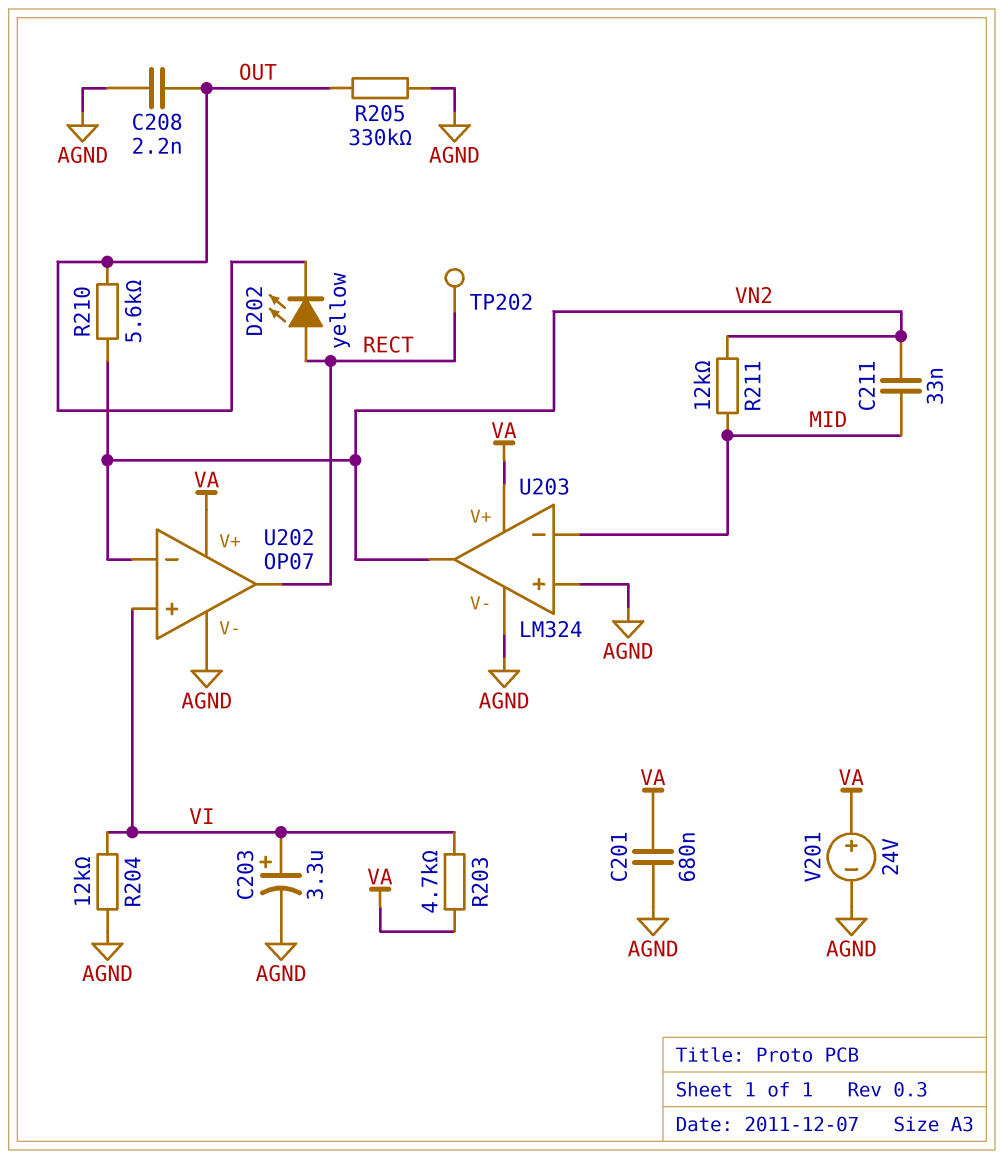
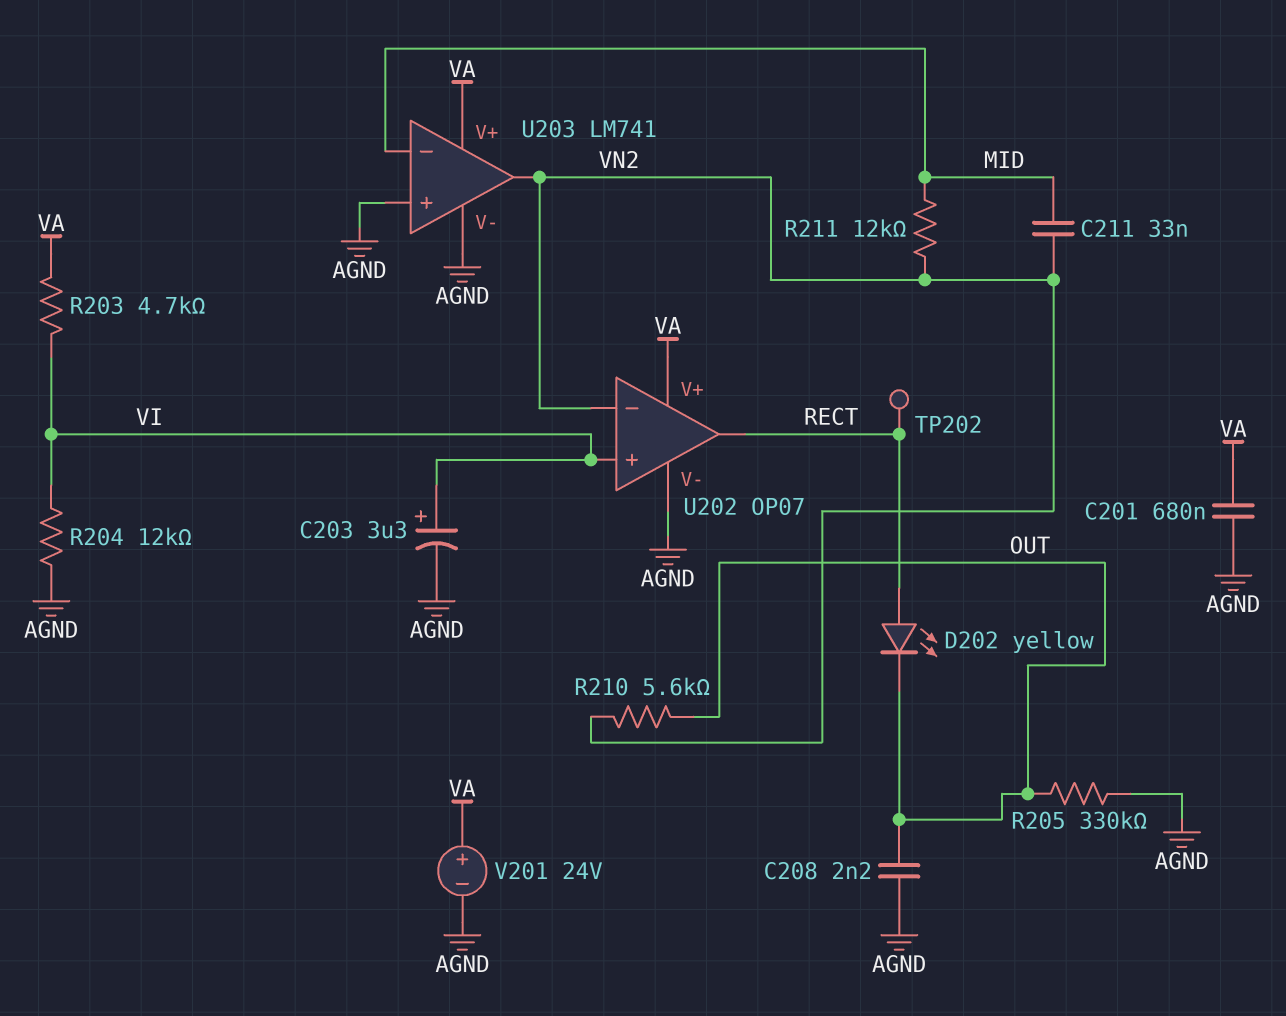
U203: LM324 -> LM741

